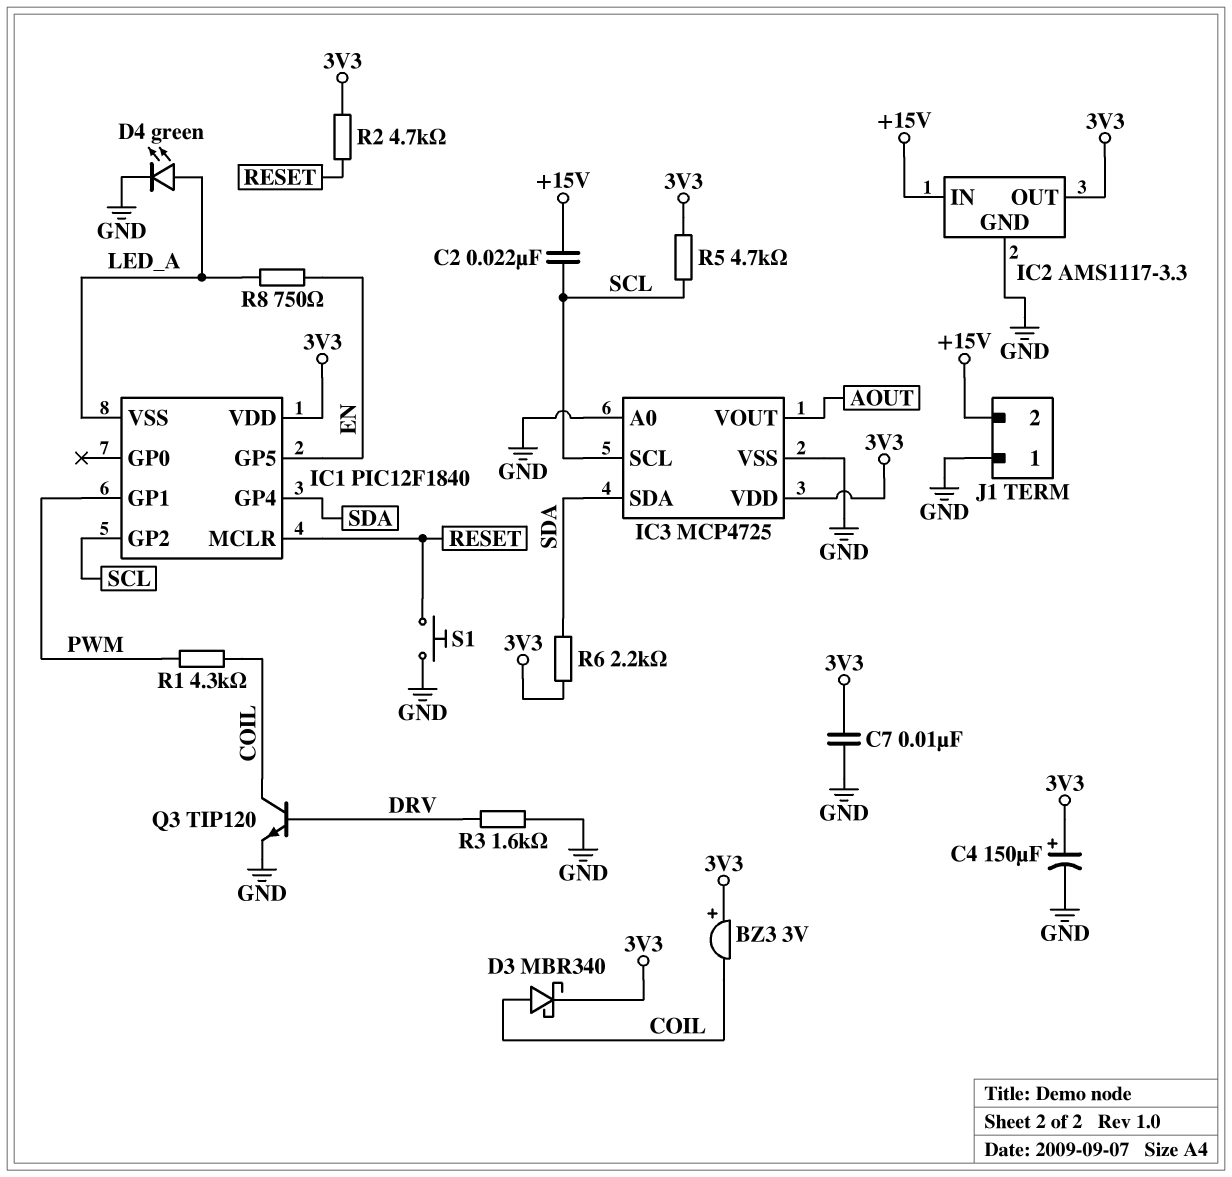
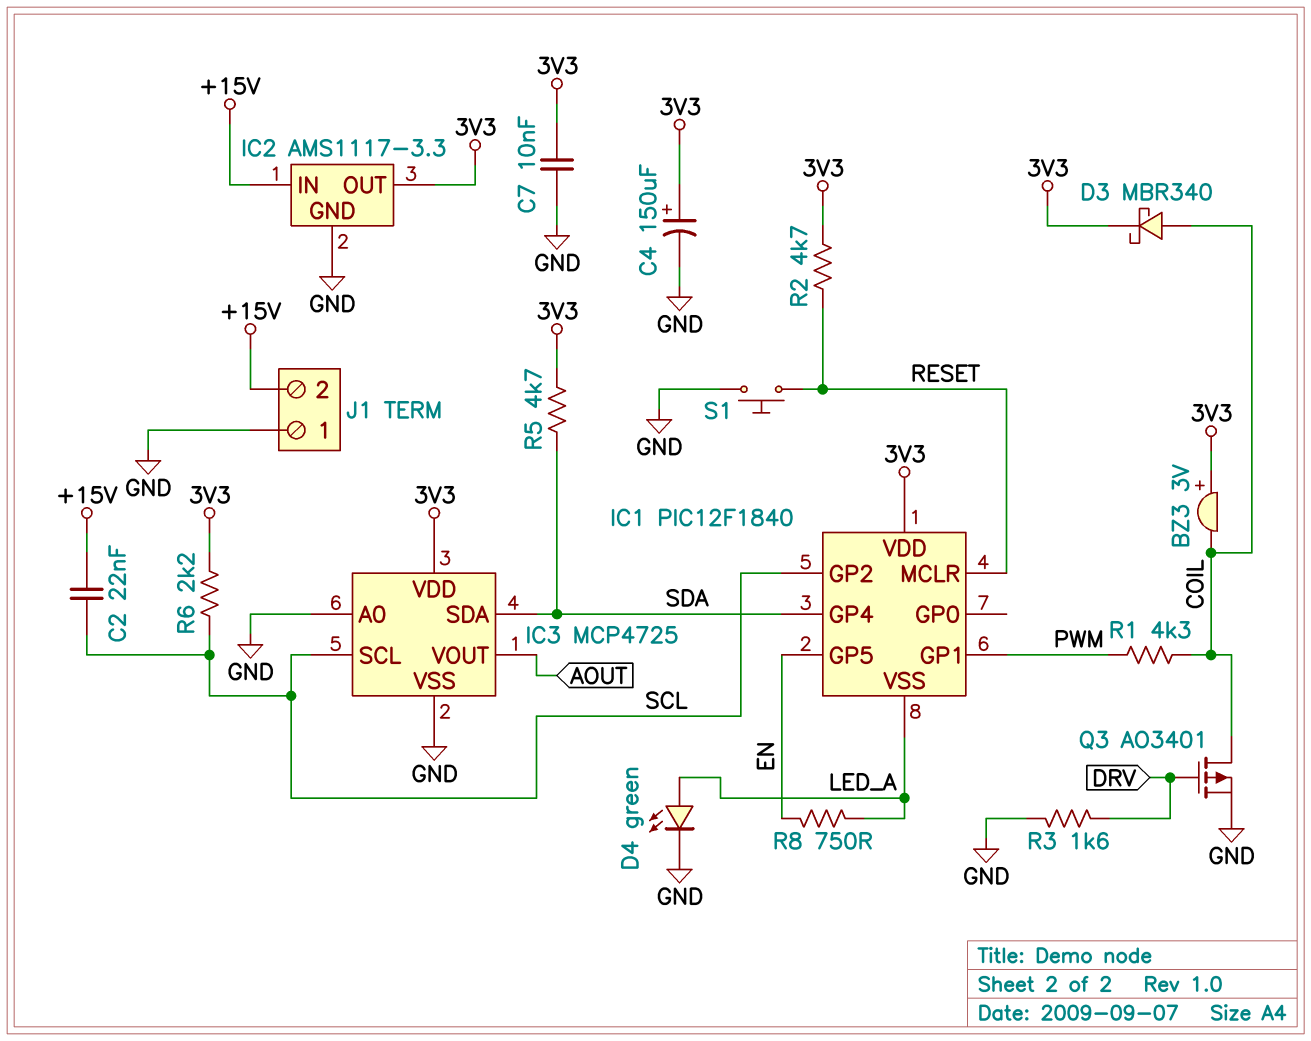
Q3: NPN TIP120 (B DRV, C COIL, E GND) -> PMOS AO3401 (G DRV, D COIL, S GND)
R5: 4.7k (3V3, SCL) -> 4.7k (3V3, SDA)
R6: 2.2k (3V3, SDA) -> 2.2k (3V3, SCL)

